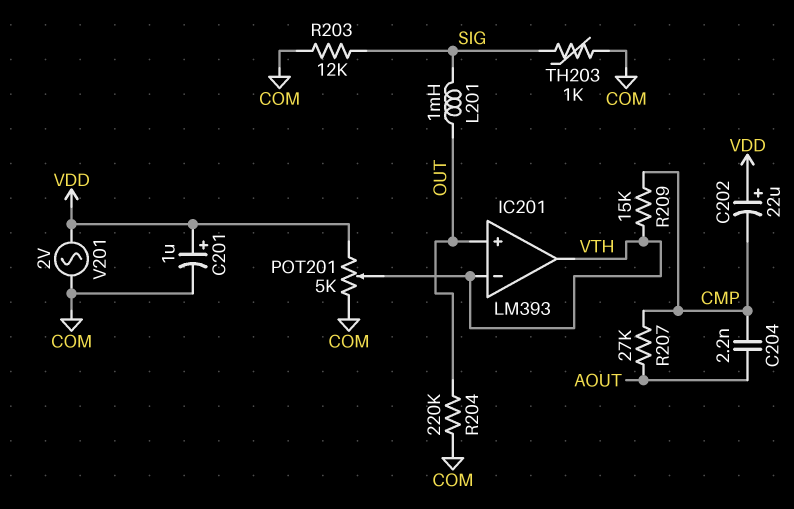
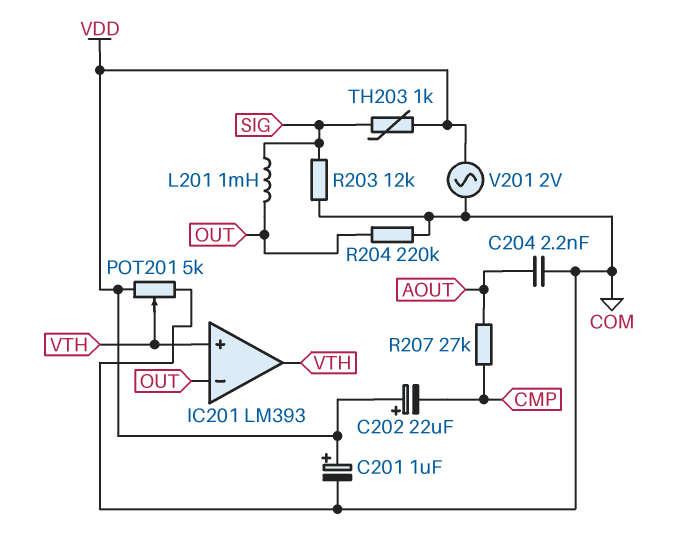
C204: 2.2nF (AOUT, CMP) -> 2.2nF (AOUT, COM)
IC201 pin in+: OUT -> VTH
IC201 pin in-: VTH -> OUT
R209: 15k (CMP, VTH) -> none
TH203: 1k (COM, SIG) -> 1k (SIG, VDD)

